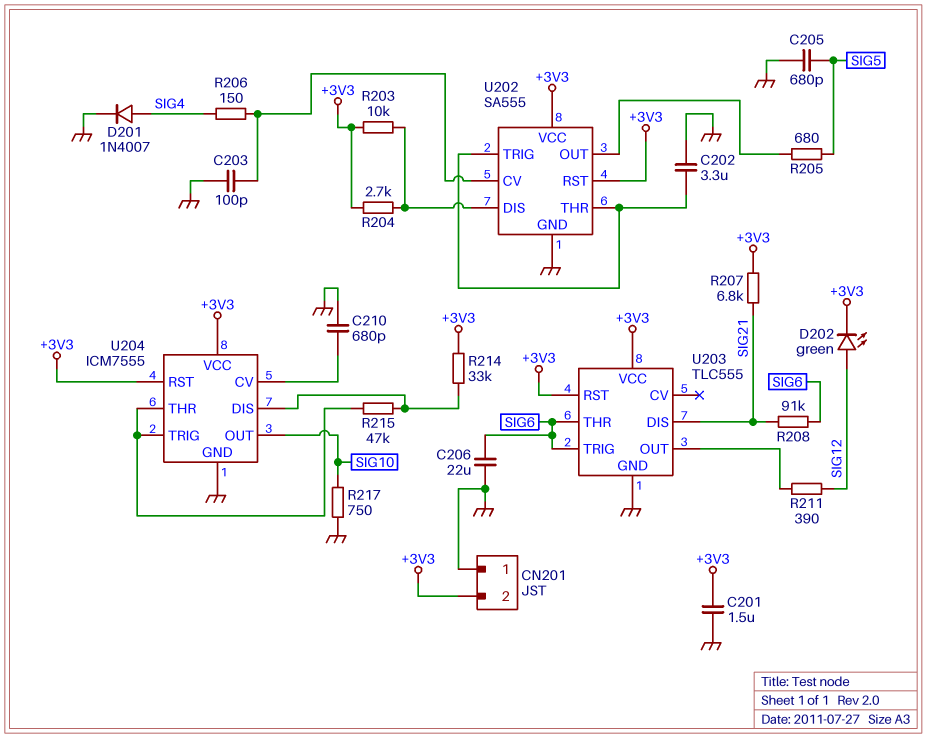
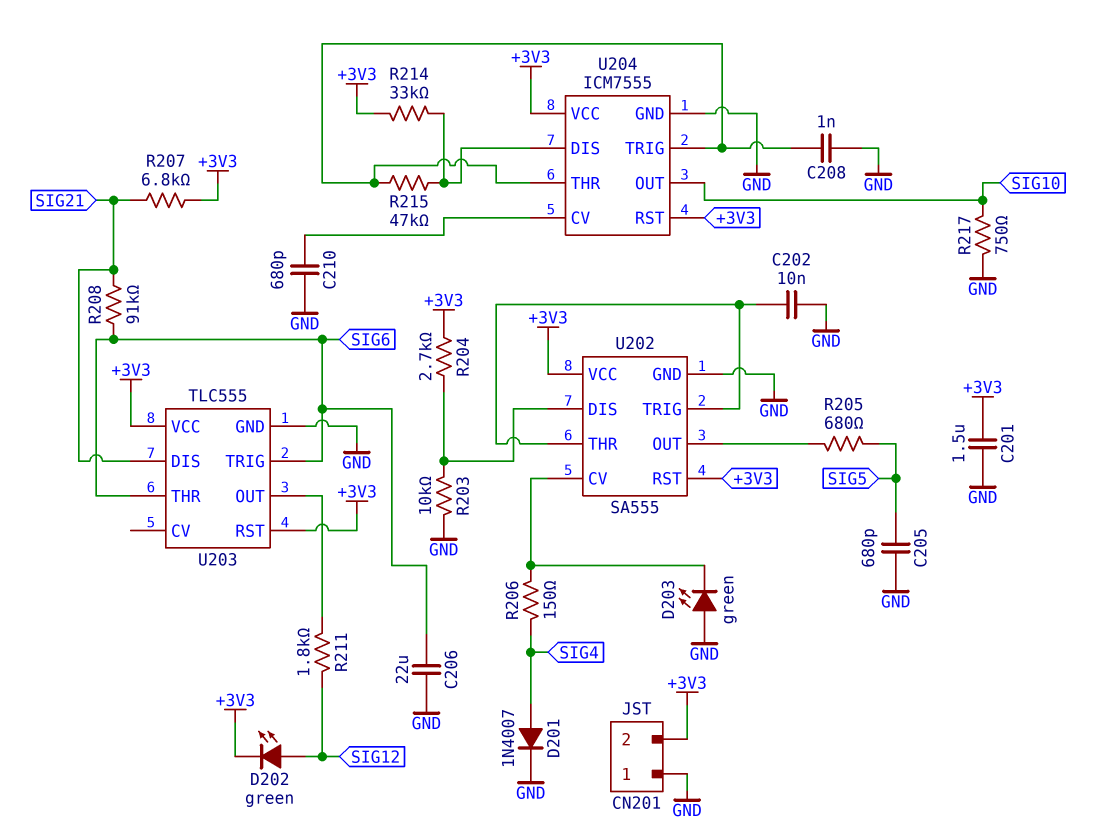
C202: 3.3uF (GND, U202/THR) -> 10nF (GND, U202/THR)
C203: 100pF (GND, U202/CV) -> none
C208: none -> 1nF (GND, U204/THR)
D203: none -> LED green (A GND, K U202/CV)
R203: 10k (+3V3, U202/DIS) -> 10k (GND, U202/DIS)
R211: 390 (SIG12, U203/OUT) -> 1.8k (SIG12, U203/OUT)

